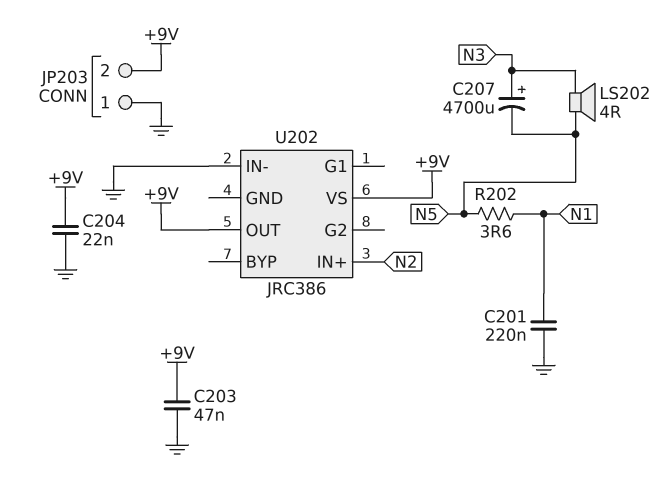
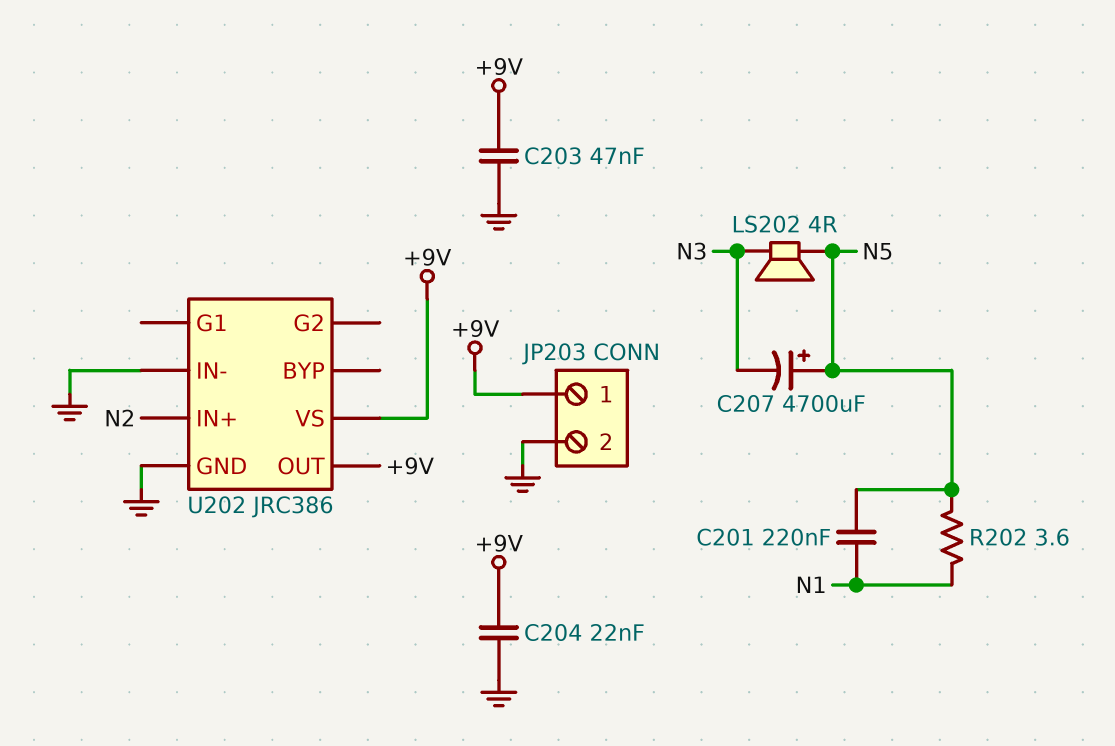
C201: 220nF (GND, N1) -> 220nF (N1, N5)
C207: 4700uF (plus N3, minus N5) -> 4700uF (plus N5, minus N3)
JP203 pin 1: GND -> +9V
JP203 pin 2: +9V -> GND
U202 pin GND: none -> GND

